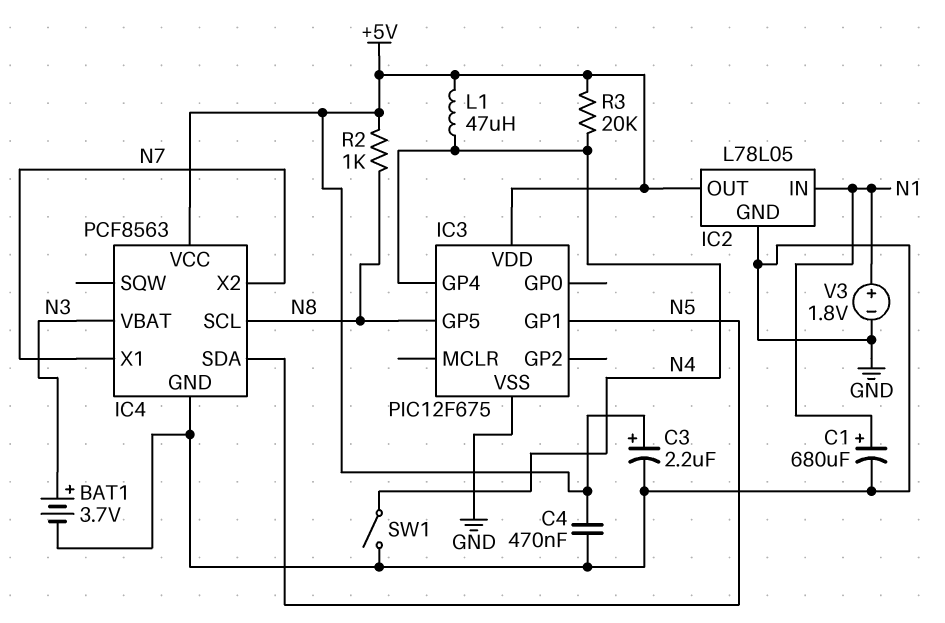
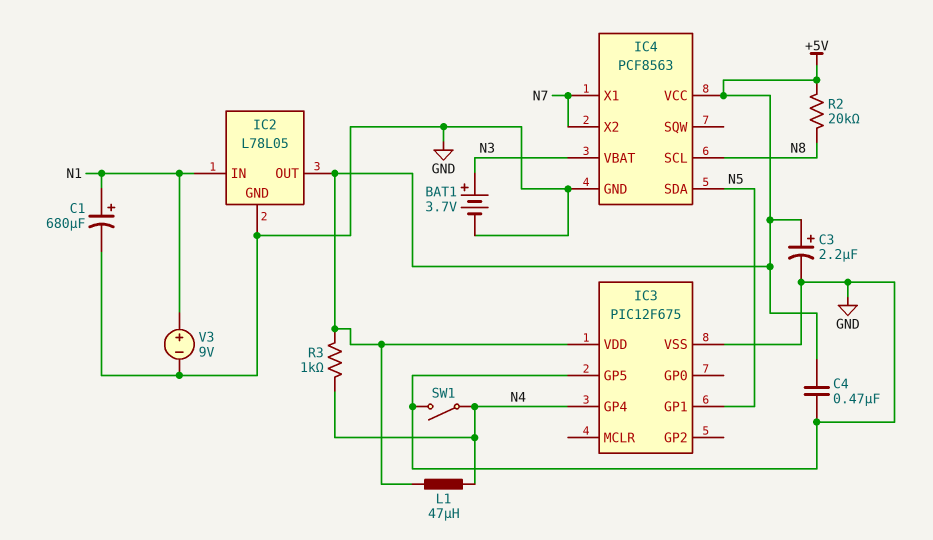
IC3 pin GP5: N8 -> GND
R2: 1k (+5V, N8) -> 20k (+5V, N8)
R3: 20k (+5V, N4) -> 1k (+5V, N4)
V3: 1.8V (plus N1, minus GND) -> 9V (plus N1, minus GND)

